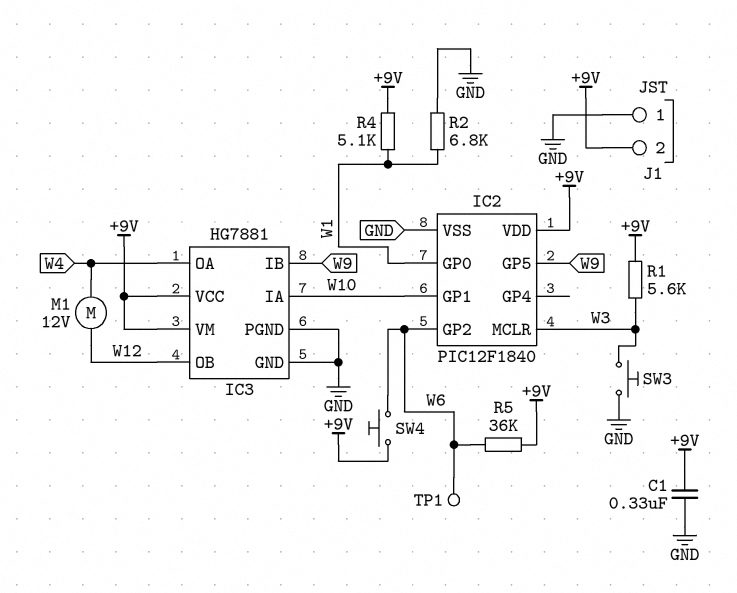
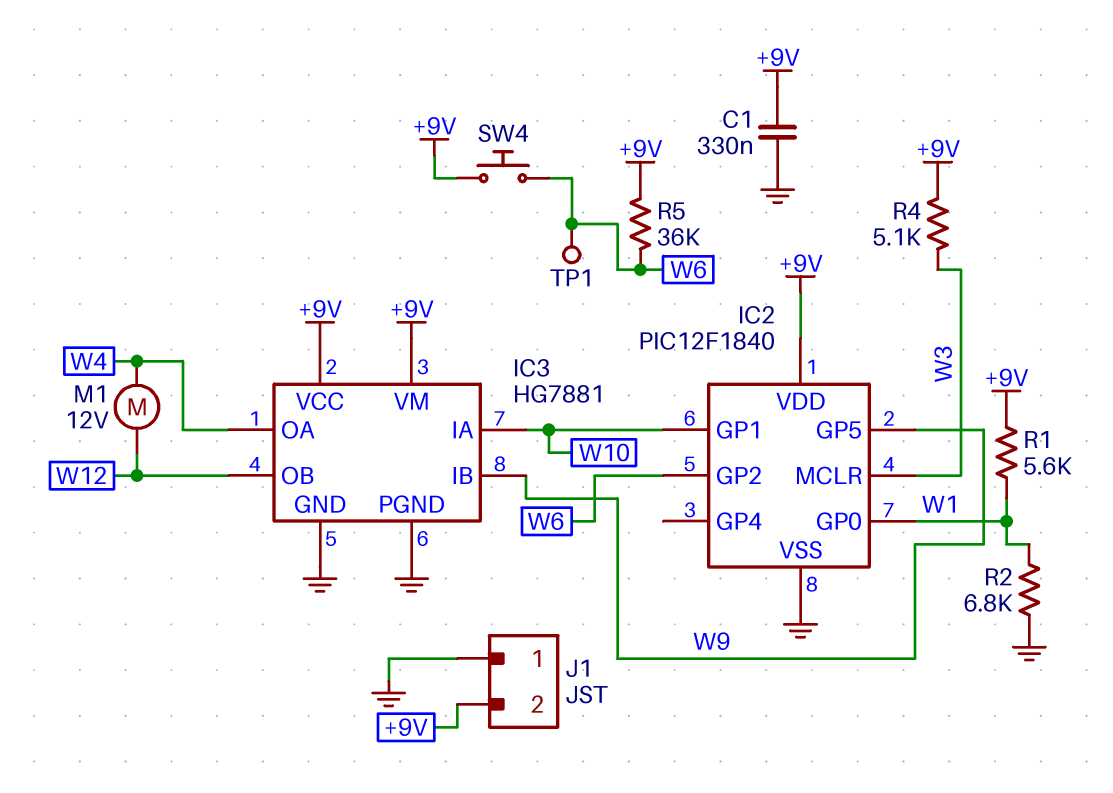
R1: 5.6k (+9V, W3) -> 5.6k (+9V, W1)
R4: 5.1k (+9V, W1) -> 5.1k (+9V, W3)
SW3: button (GND, W3) -> none

